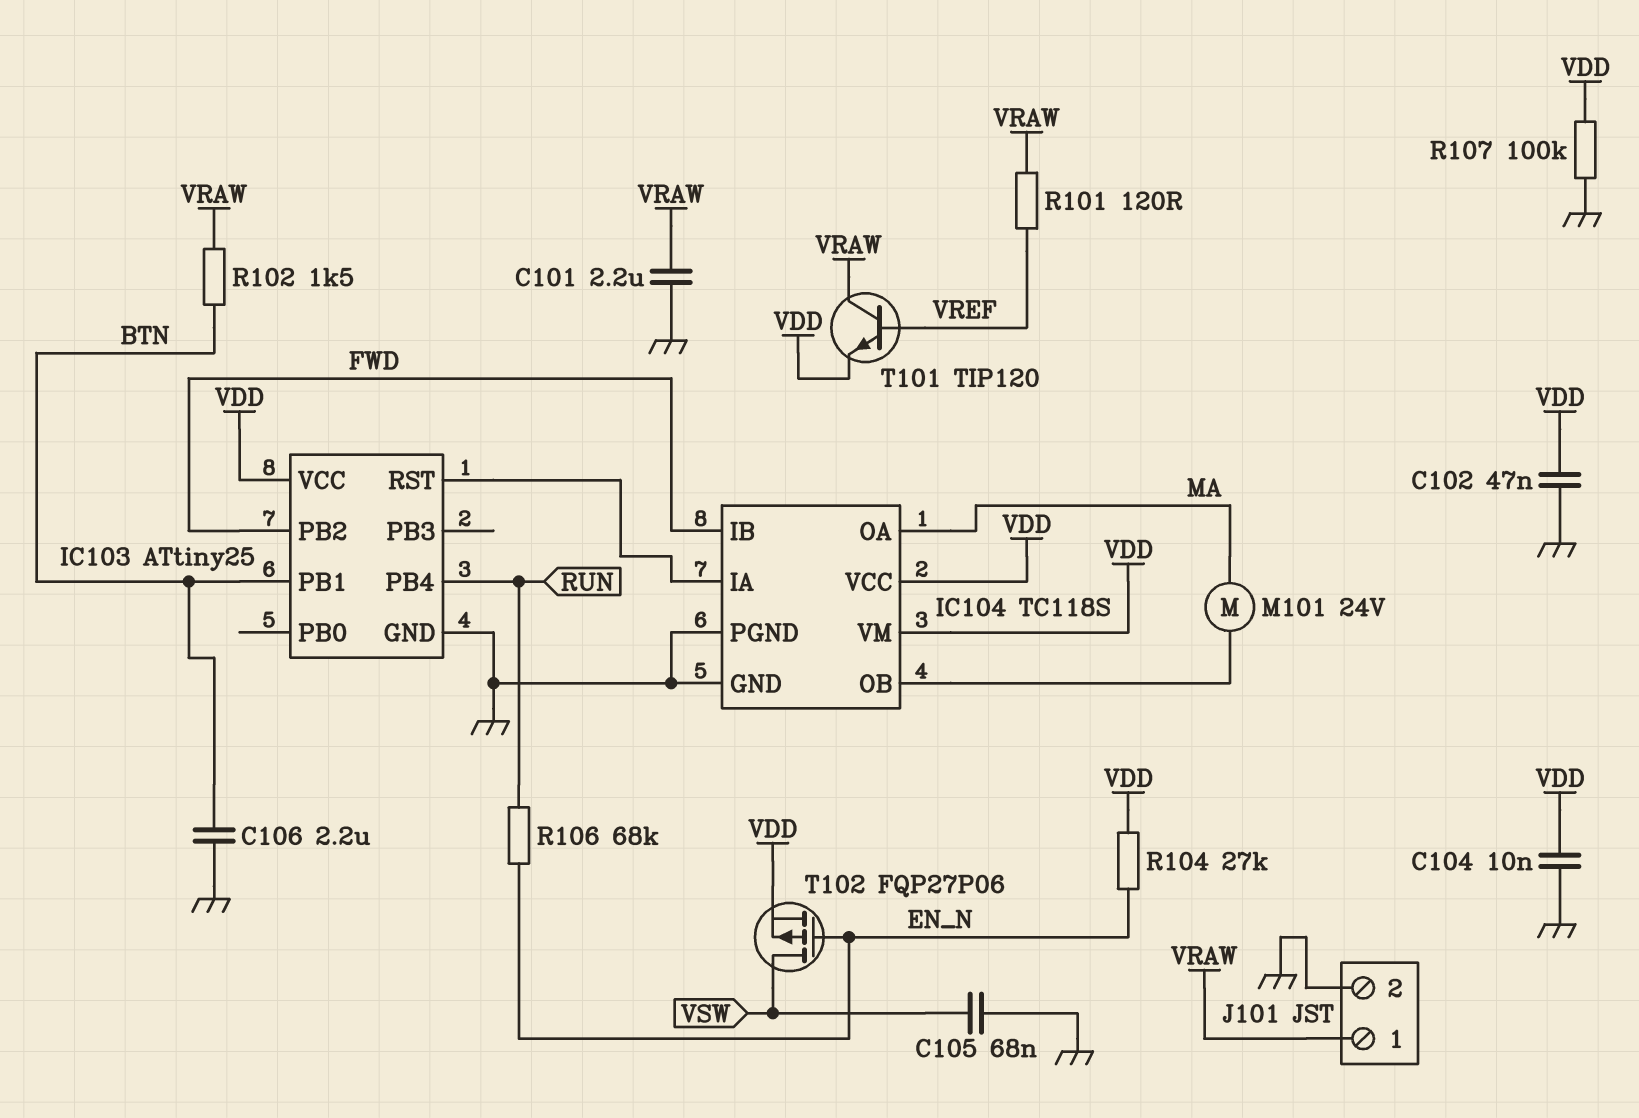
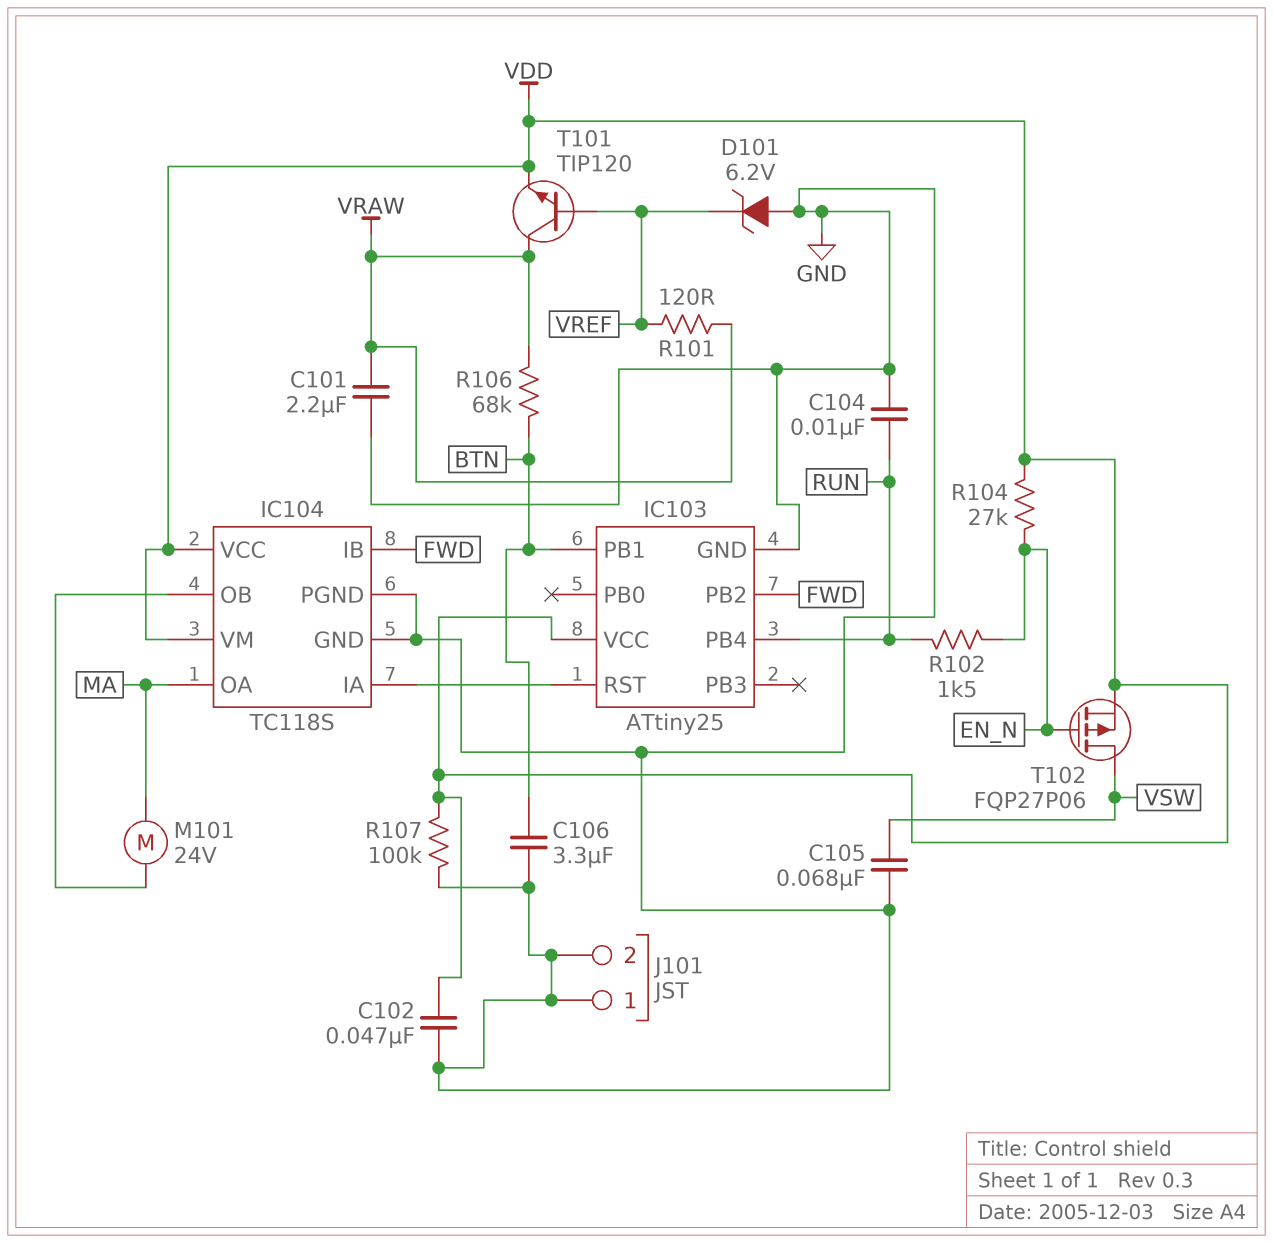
C104: 10nF (GND, VDD) -> 10nF (GND, RUN)
C106: 2.2uF (BTN, GND) -> 3.3uF (BTN, GND)
D101: none -> zener 6.2V (A GND, K VREF)
J101 pin 1: VRAW -> GND
R102: 1.5k (BTN, VRAW) -> 1.5k (EN_N, RUN)
R106: 68k (EN_N, RUN) -> 68k (BTN, VRAW)

